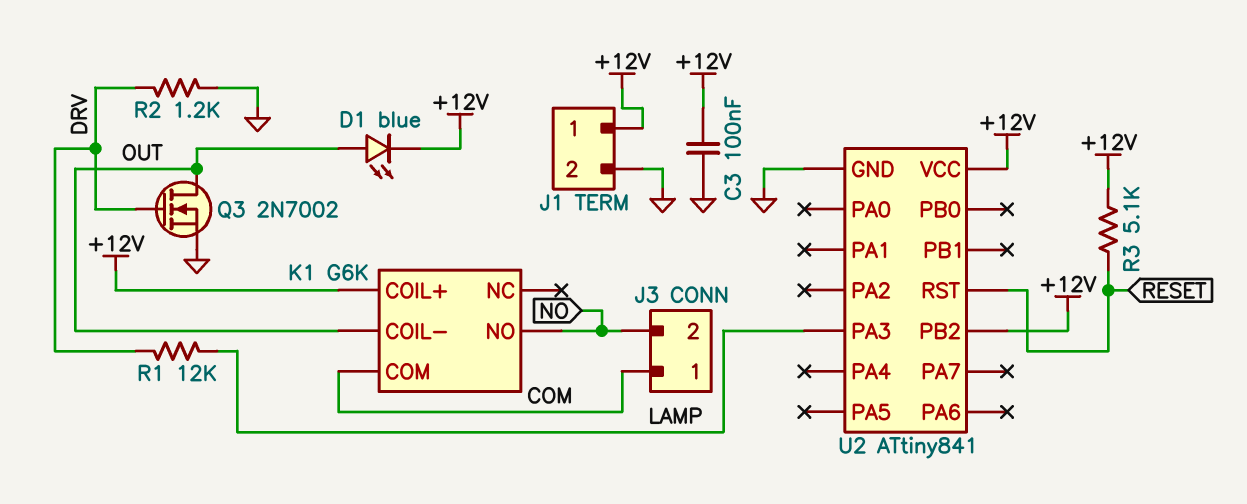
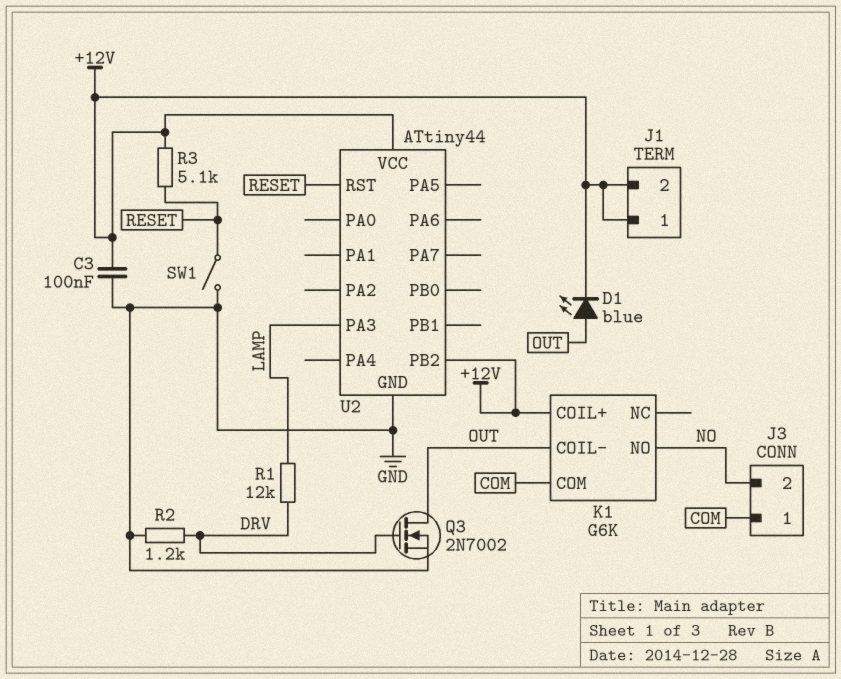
J1 pin 2: GND -> +12V
SW1: none -> switch (GND, RESET)
U2: ATtiny841 -> ATtiny44

